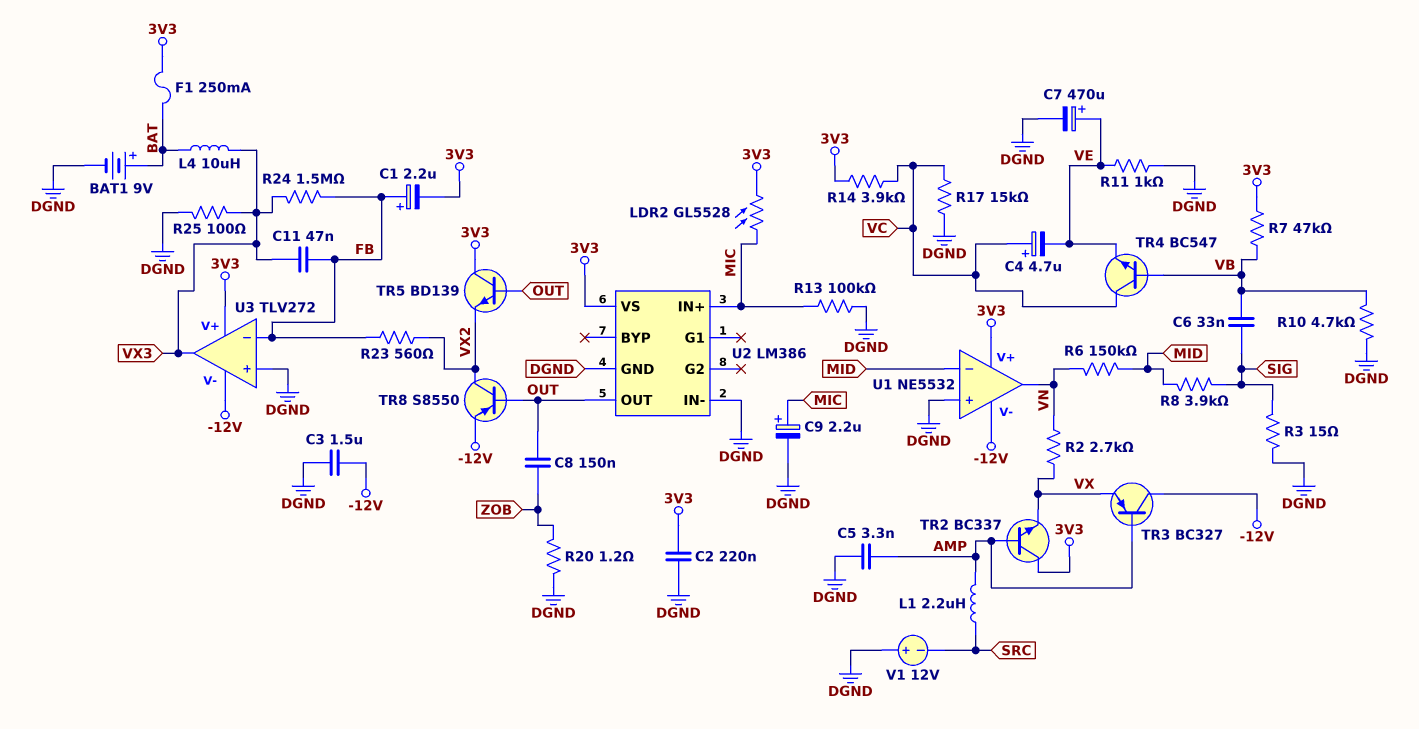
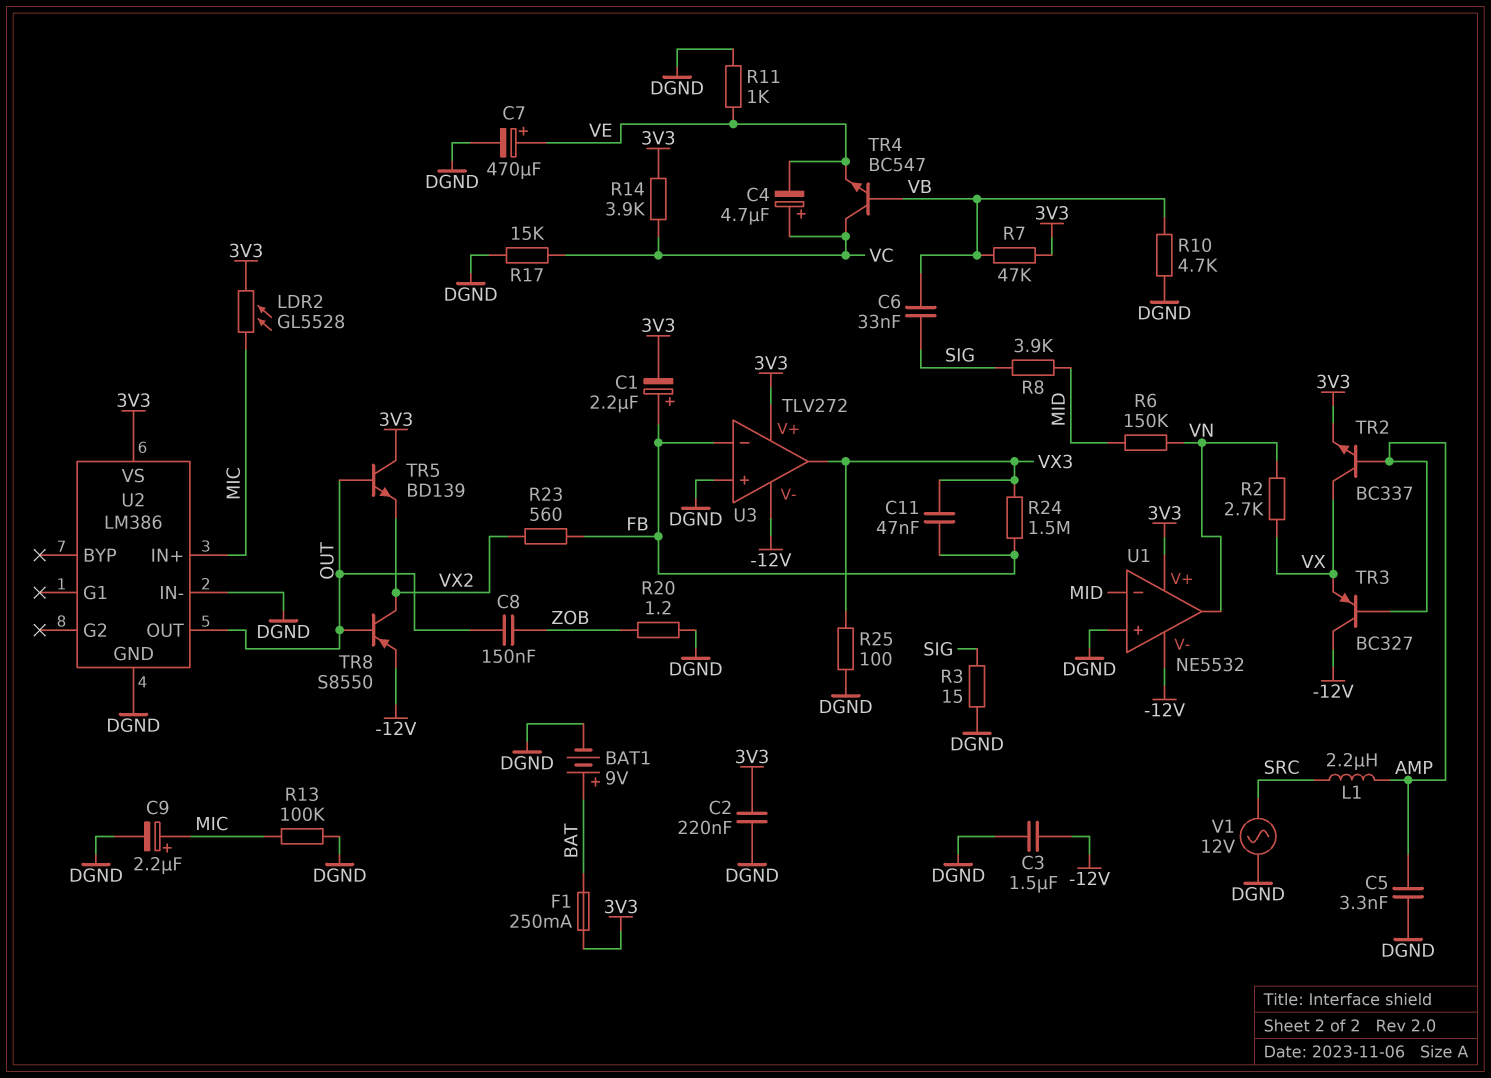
L4: 10uH (BAT, VX3) -> none
TR2: NPN BC337 (B AMP, C 3V3, E VX) -> NPN BC337 (B AMP, C VX, E 3V3)
V1: 12V (plus DGND, minus SRC) -> AC 12V (DGND, SRC)

